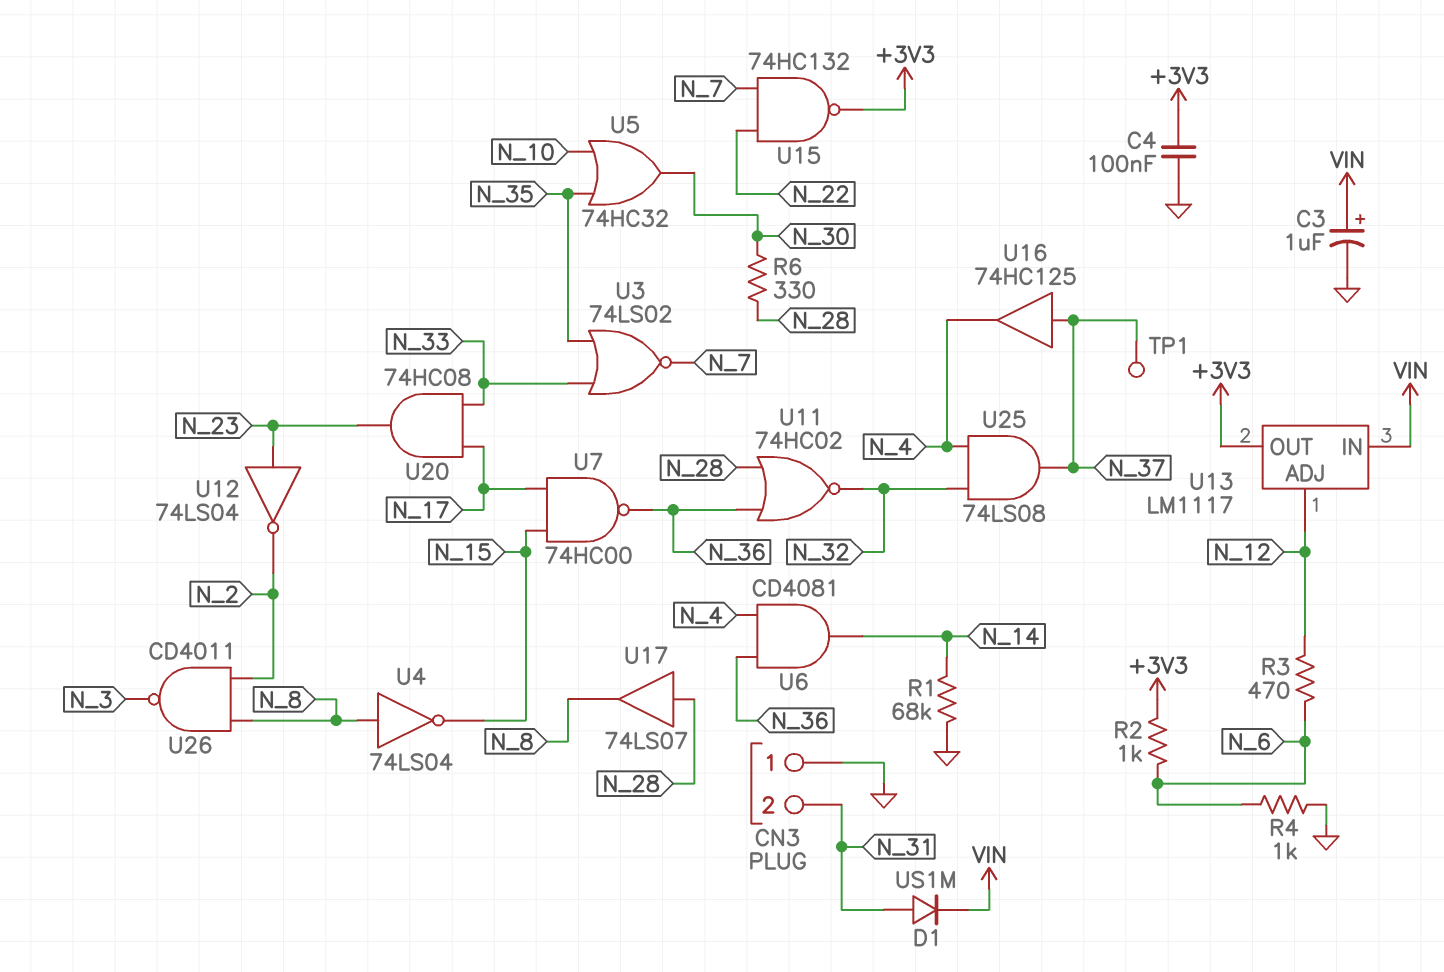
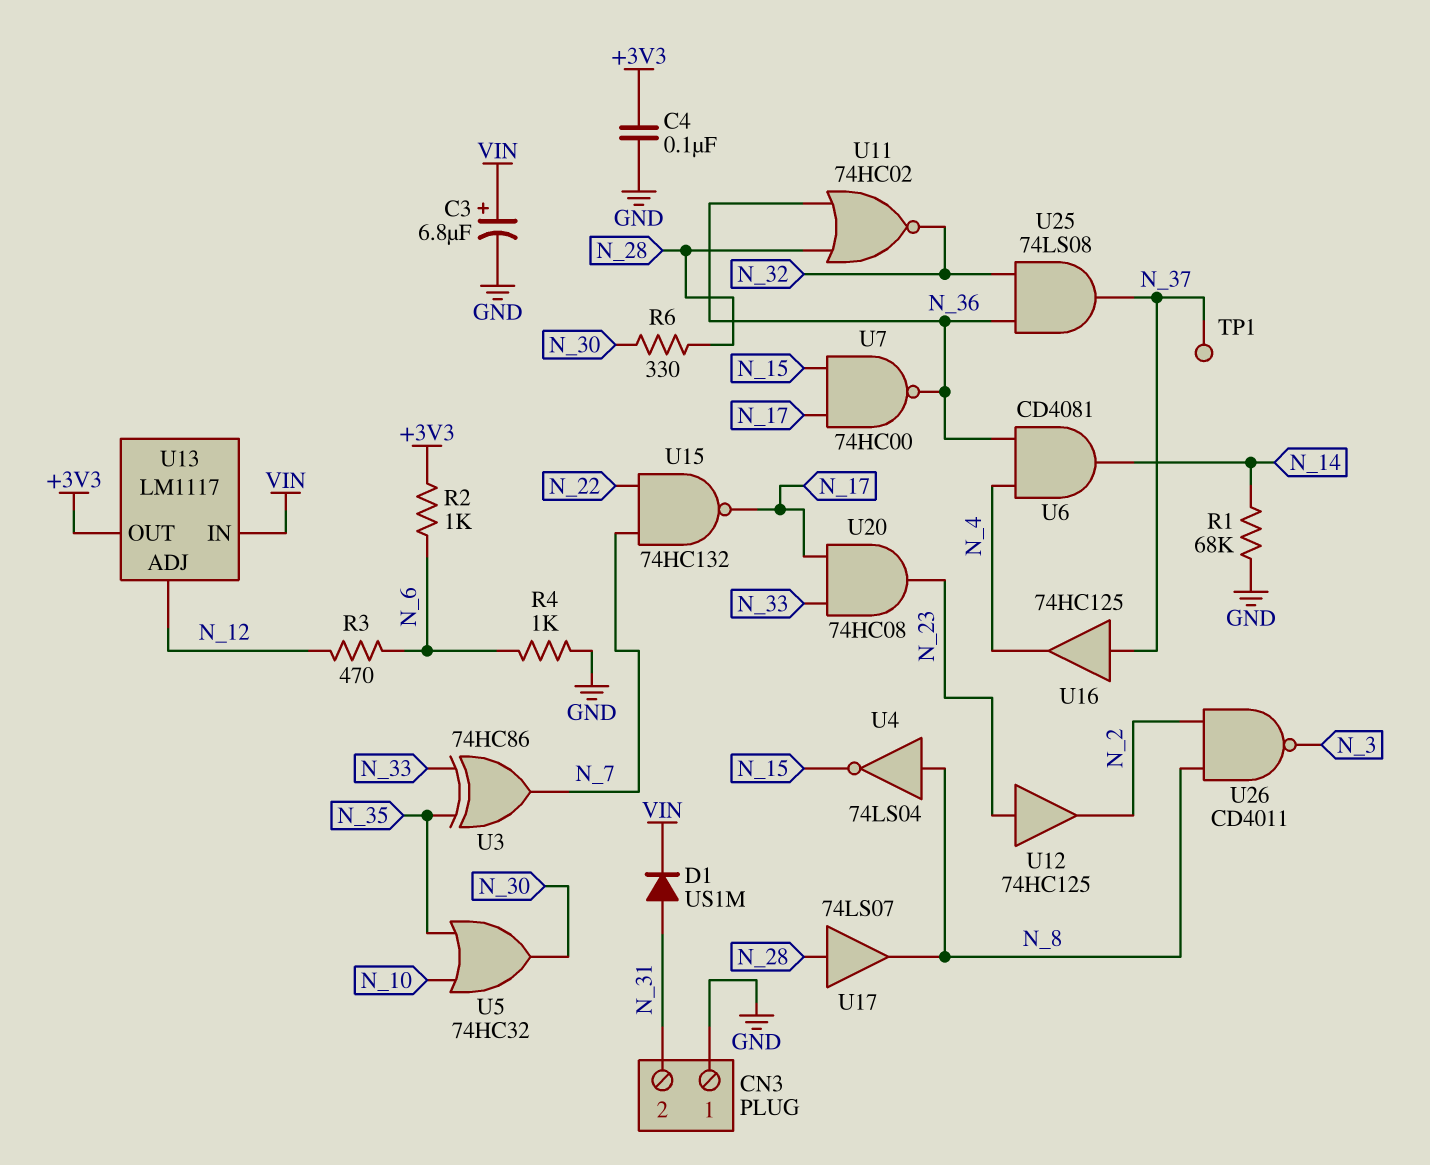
C3: 1uF (plus VIN, minus GND) -> 6.8uF (plus VIN, minus GND)
U3: NOR 74LS02 (in N_33, in N_35, out N_7) -> XOR 74HC86 (in N_33, in N_35, out N_7)
U12: NOT 74LS04 (in N_23, out N_2) -> buffer 74HC125 (in N_23, out N_2)
U15: NAND 74HC132 (in N_7, in N_22, out +3V3) -> NAND 74HC132 (in N_7, in N_22, out N_17)
U25: AND 74LS08 (in N_4, in N_32, out N_37) -> AND 74LS08 (in N_32, in N_36, out N_37)

